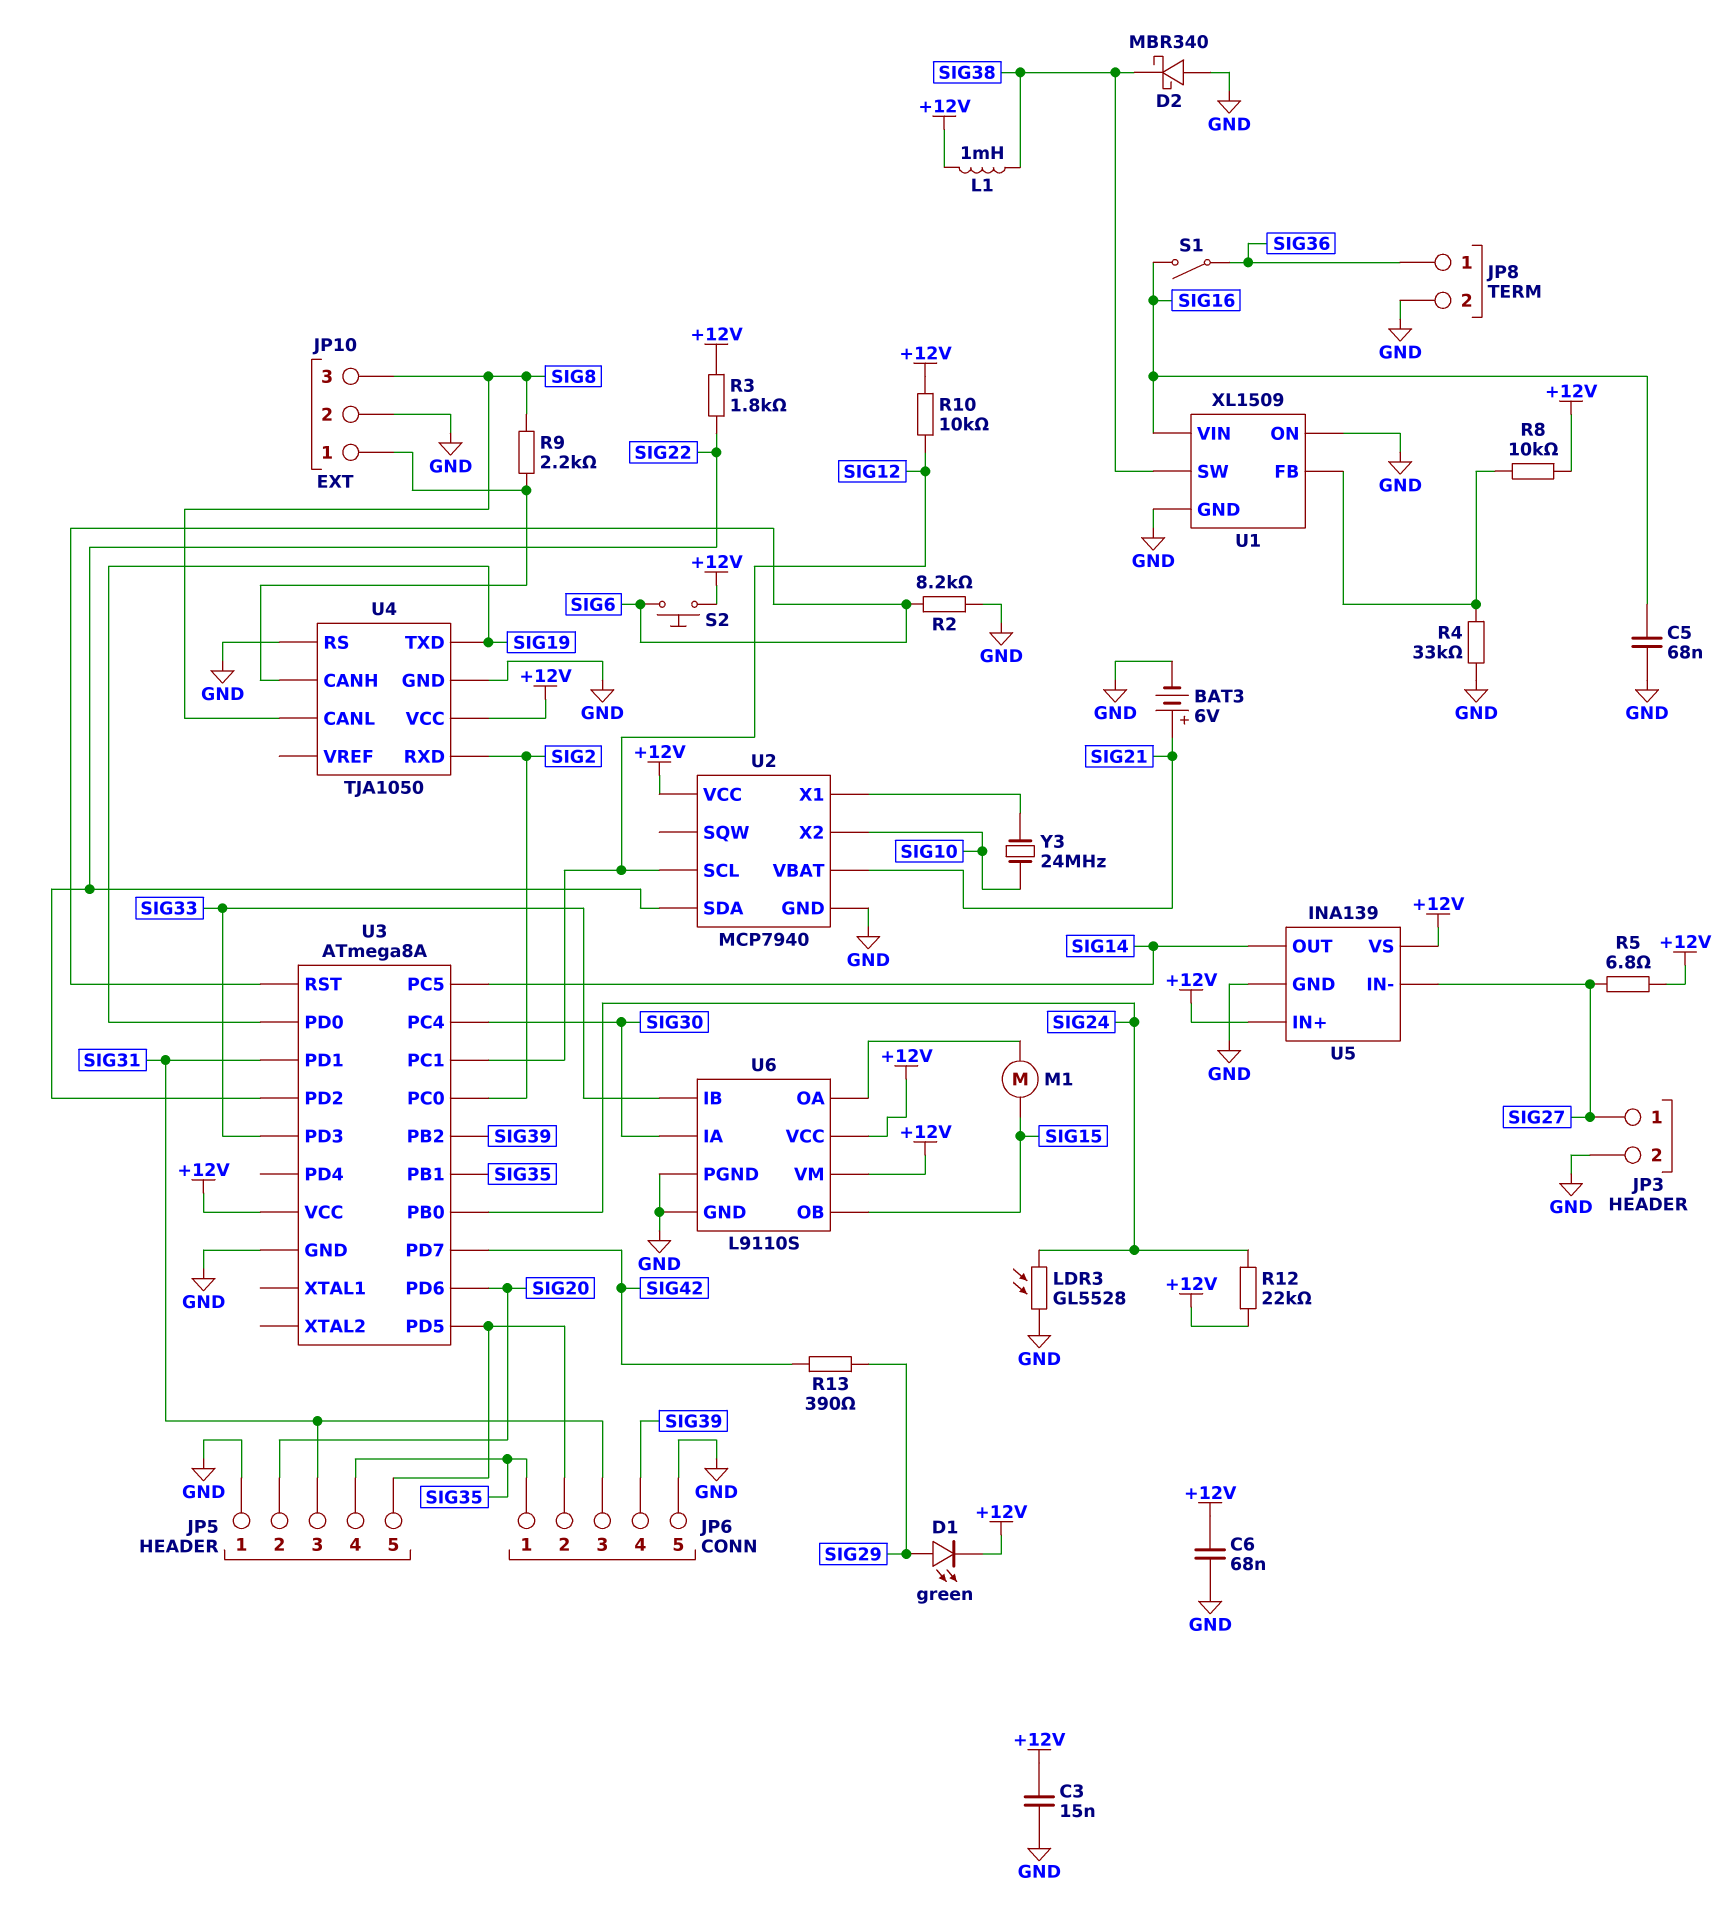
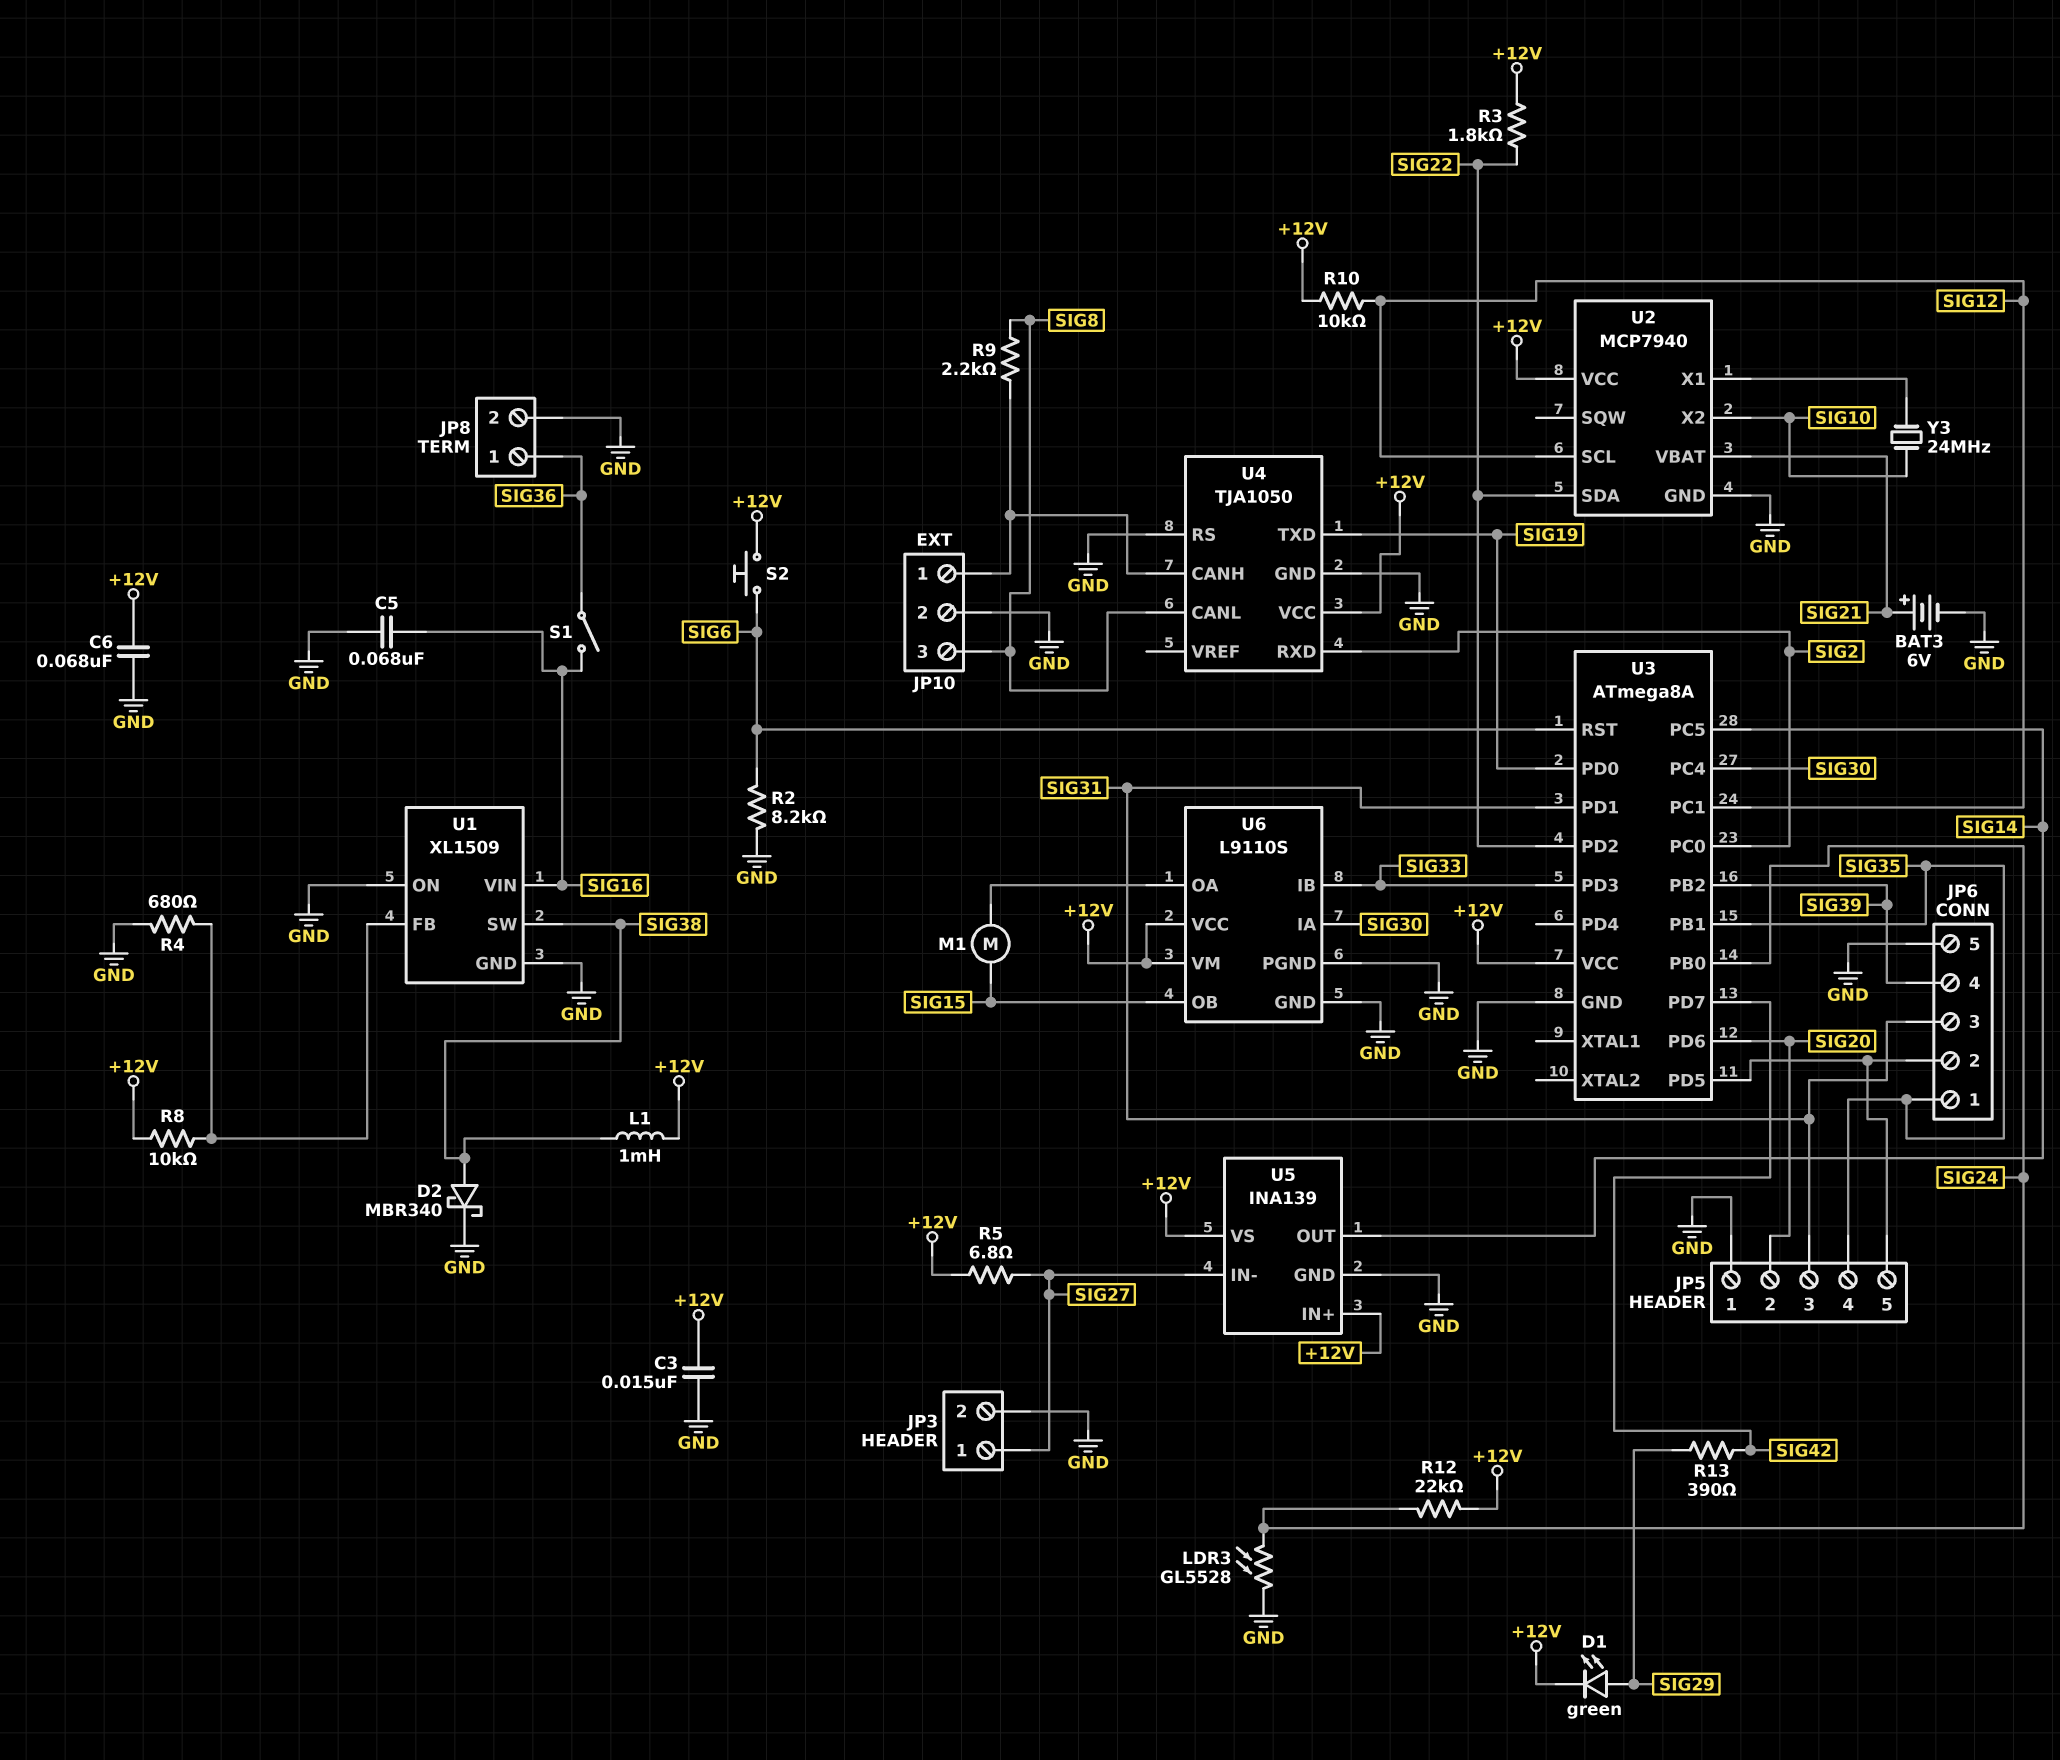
D2: schottky MBR340 (A GND, K SIG38) -> schottky MBR340 (A SIG38, K GND)
R4: 33k (GND, U1/FB) -> 680 (GND, U1/FB)

